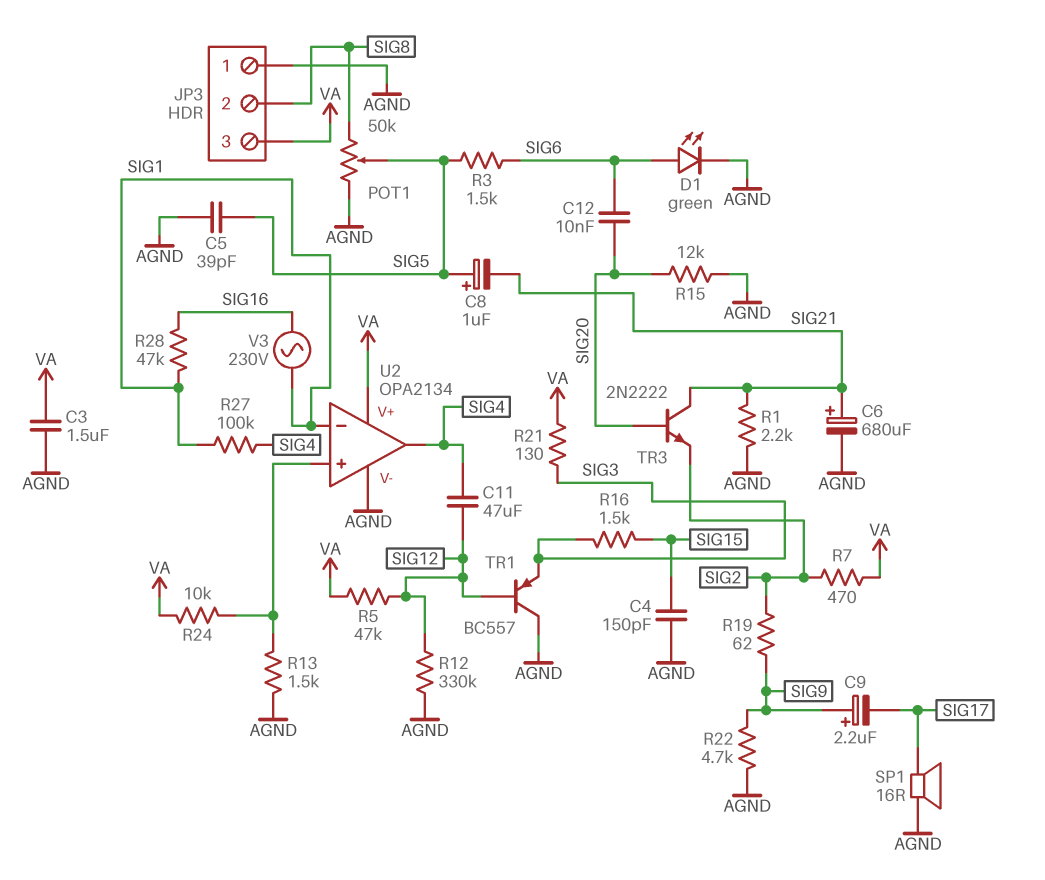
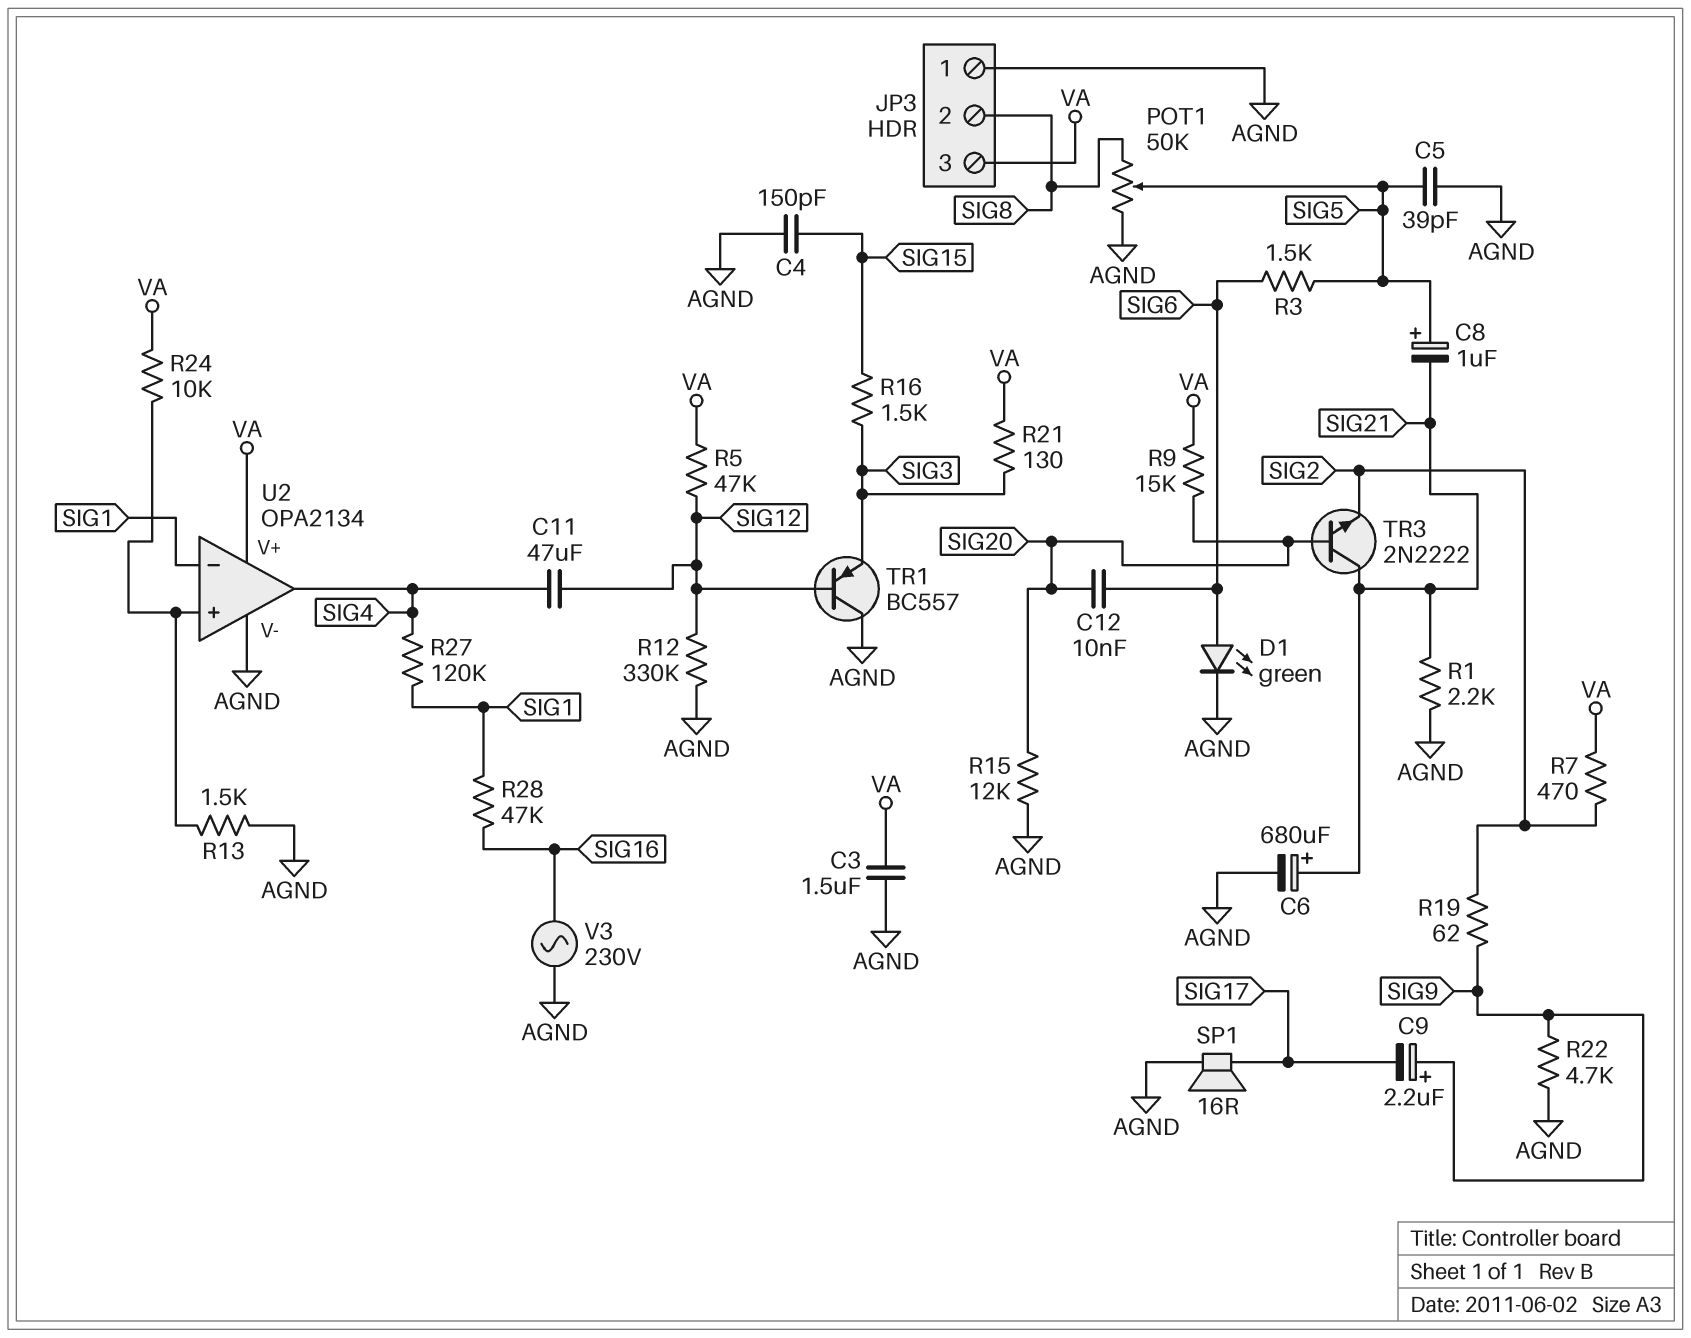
R9: none -> 15k (SIG20, VA)
R27: 100k (SIG1, SIG4) -> 120k (SIG1, SIG4)
V3: AC 230V (SIG1, SIG16) -> AC 230V (AGND, SIG16)

